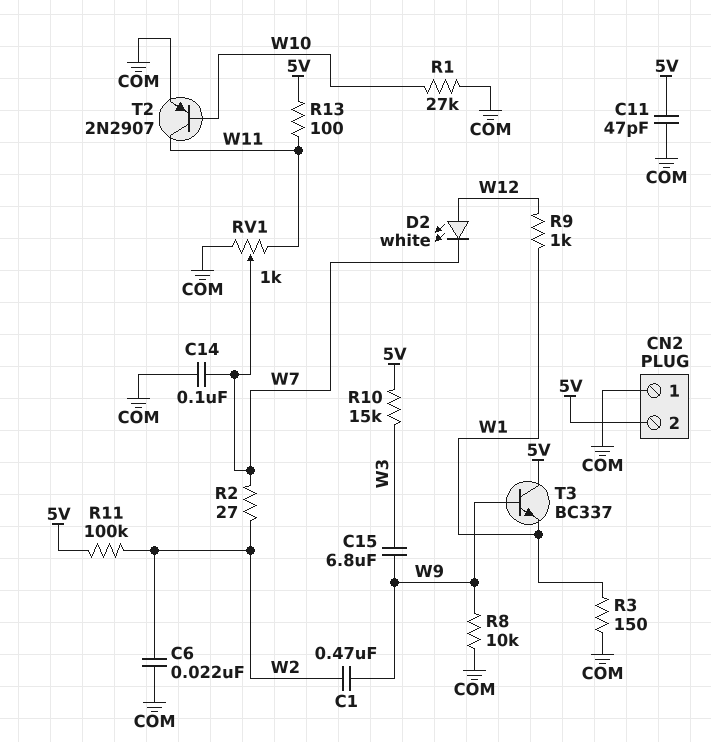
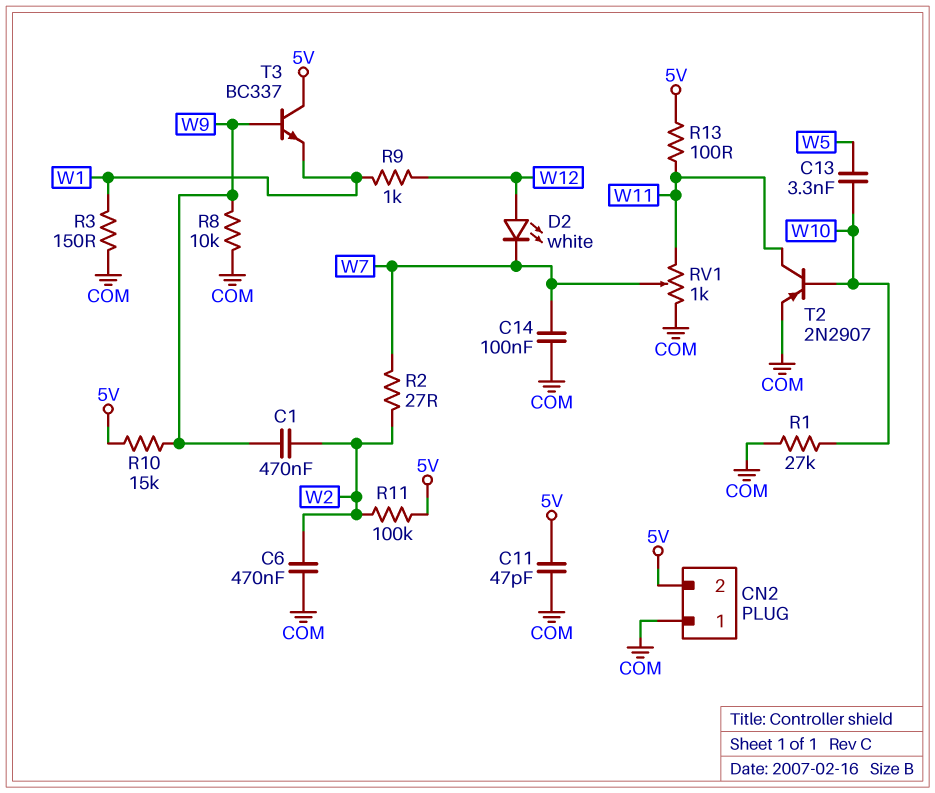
C6: 22nF (COM, W2) -> 470nF (COM, W2)
C13: none -> 3.3nF (W5, W10)
C15: 6.8uF (W3, W9) -> none
R10: 15k (5V, W3) -> 15k (5V, W9)

